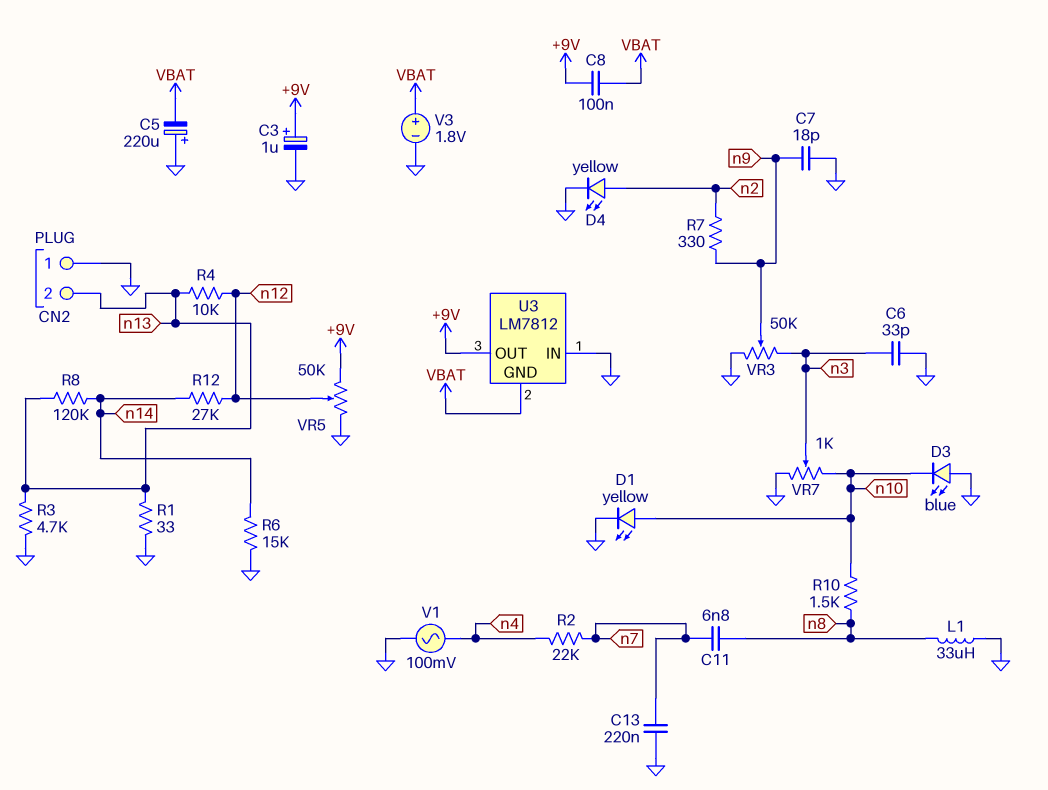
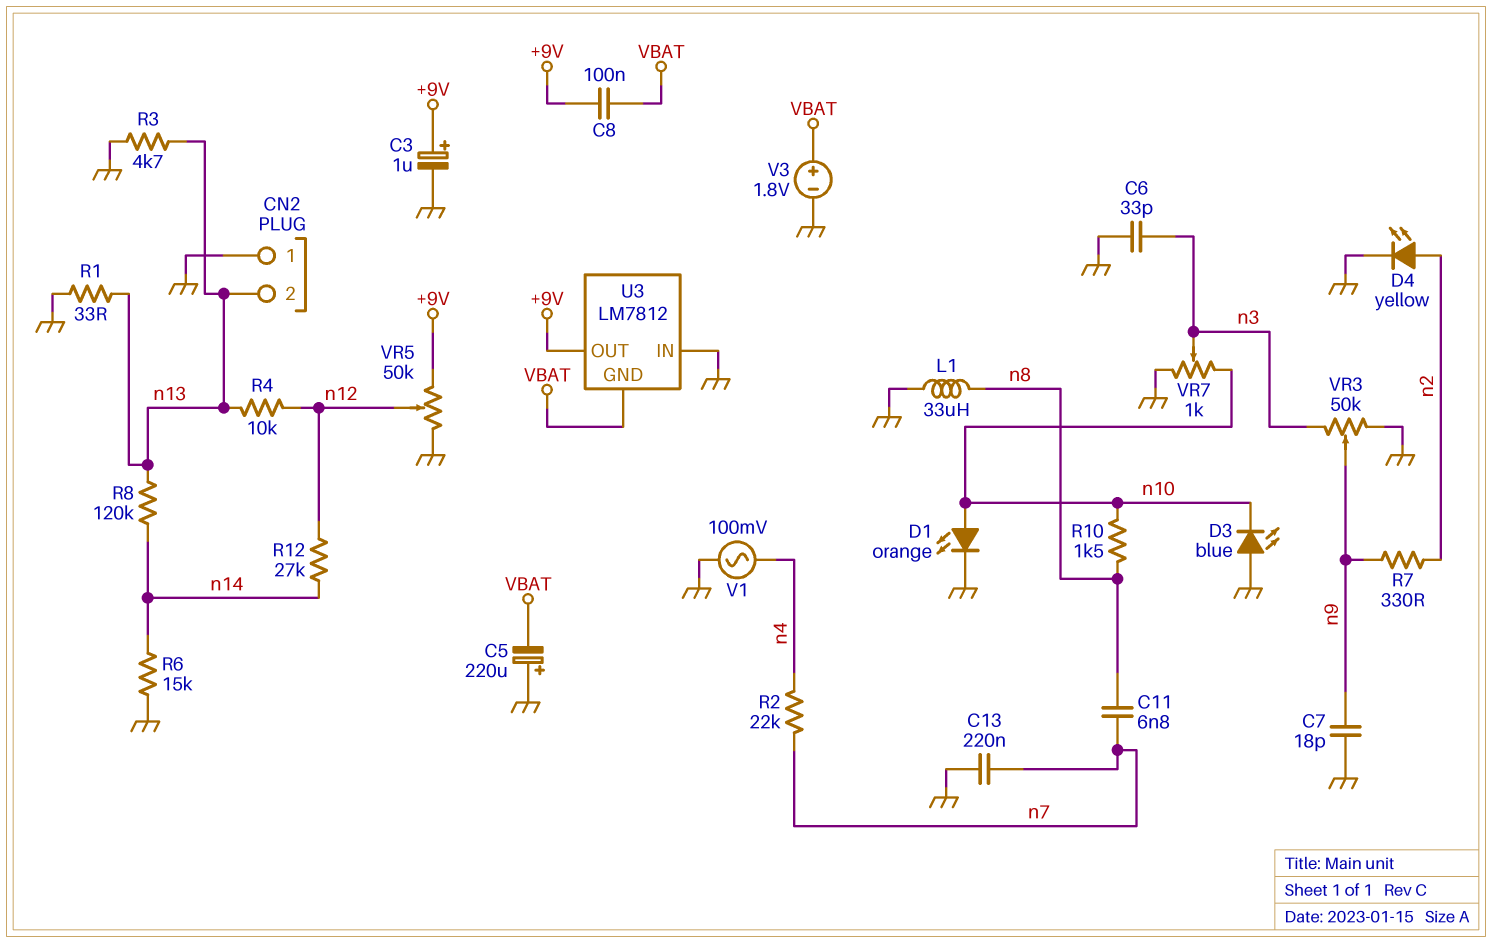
D1: LED yellow (A n10, K GND) -> LED orange (A n10, K GND)

